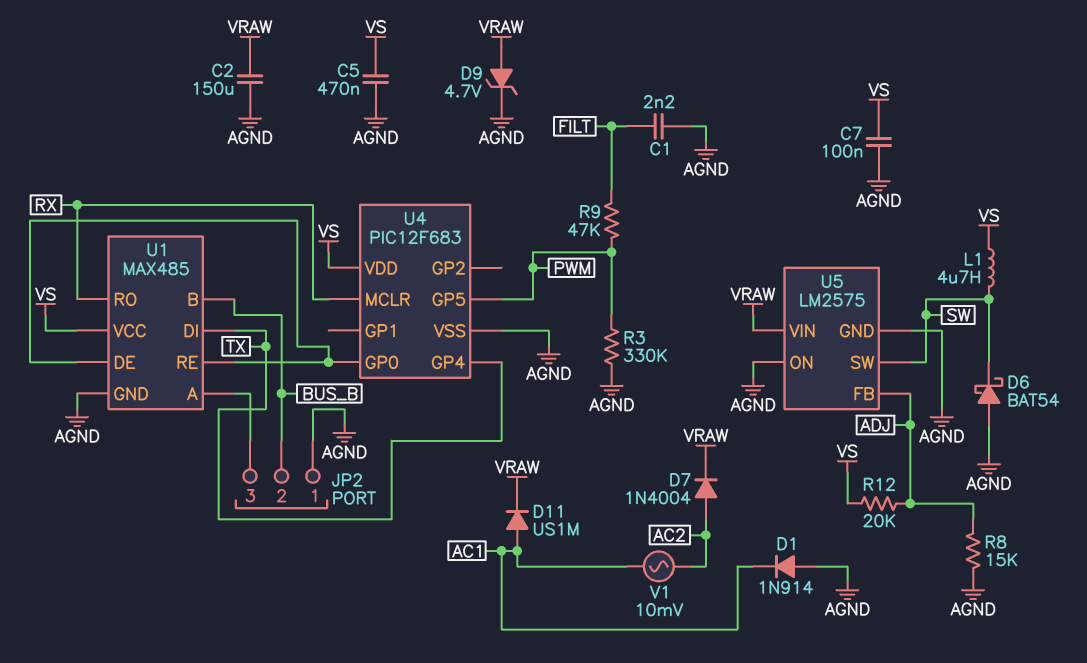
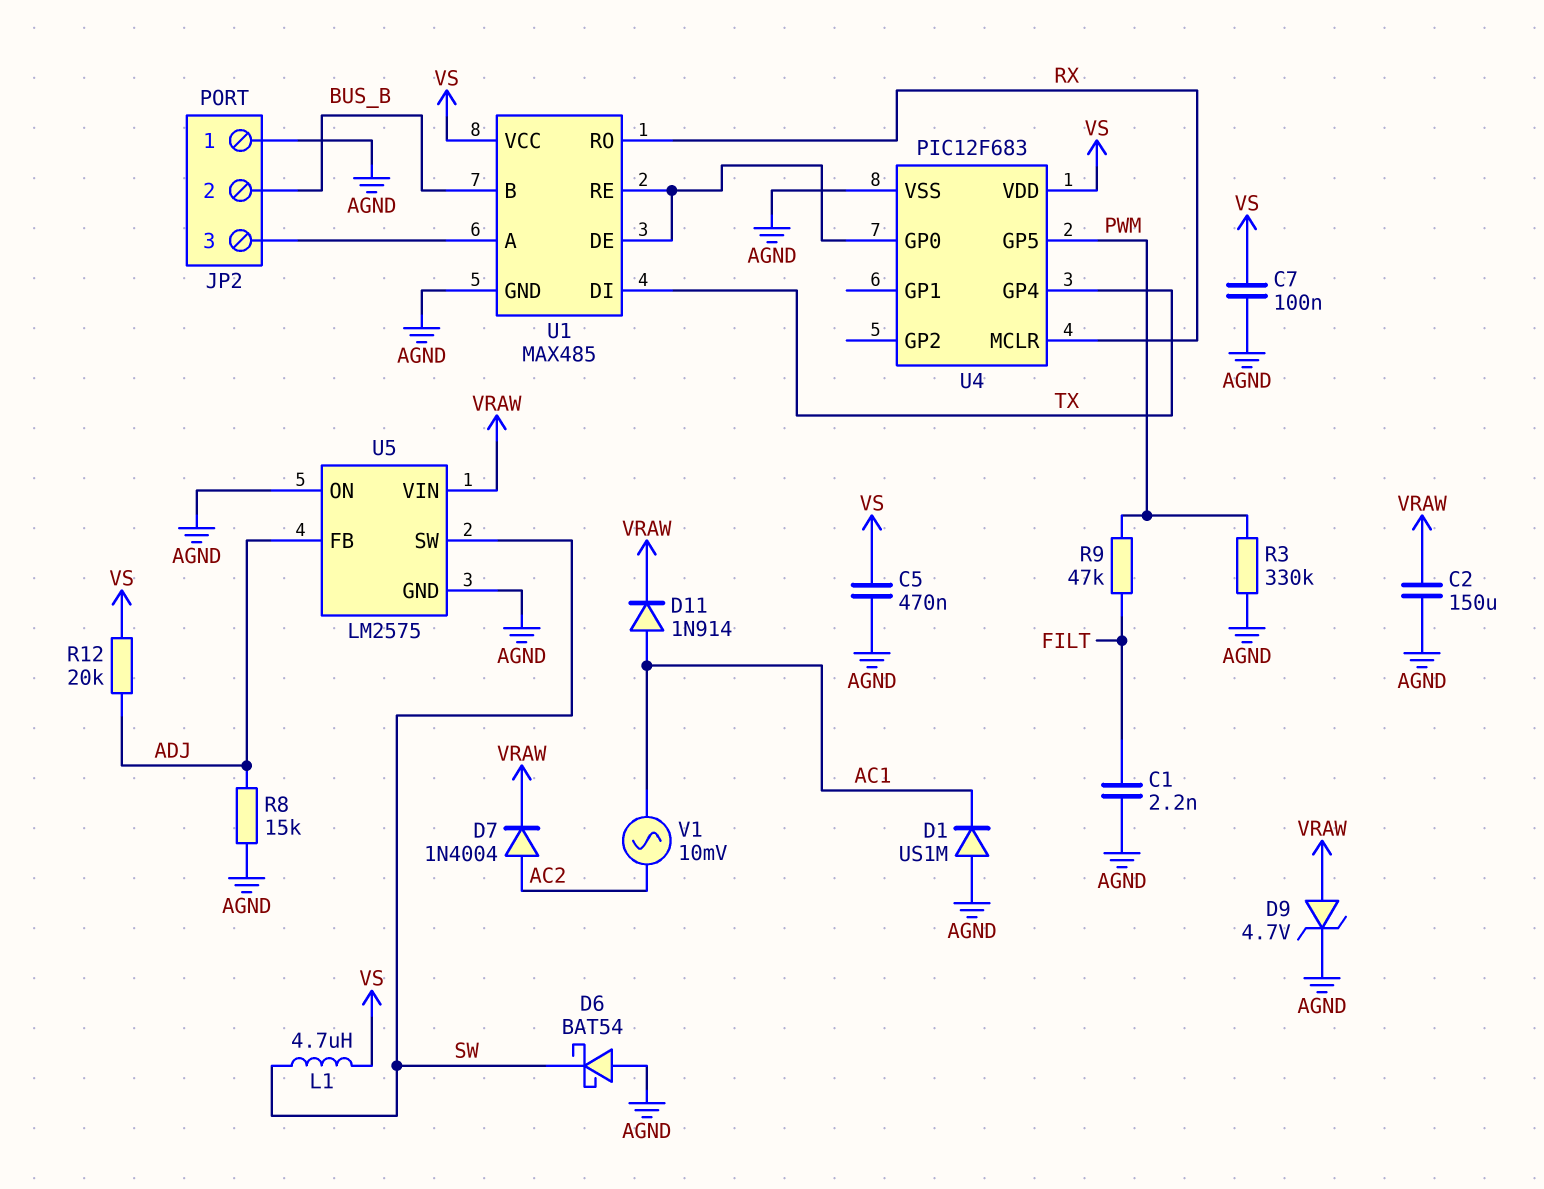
D1: diode 1N914 (A AGND, K AC1) -> diode US1M (A AGND, K AC1)
D11: diode US1M (A AC1, K VRAW) -> diode 1N914 (A AC1, K VRAW)

